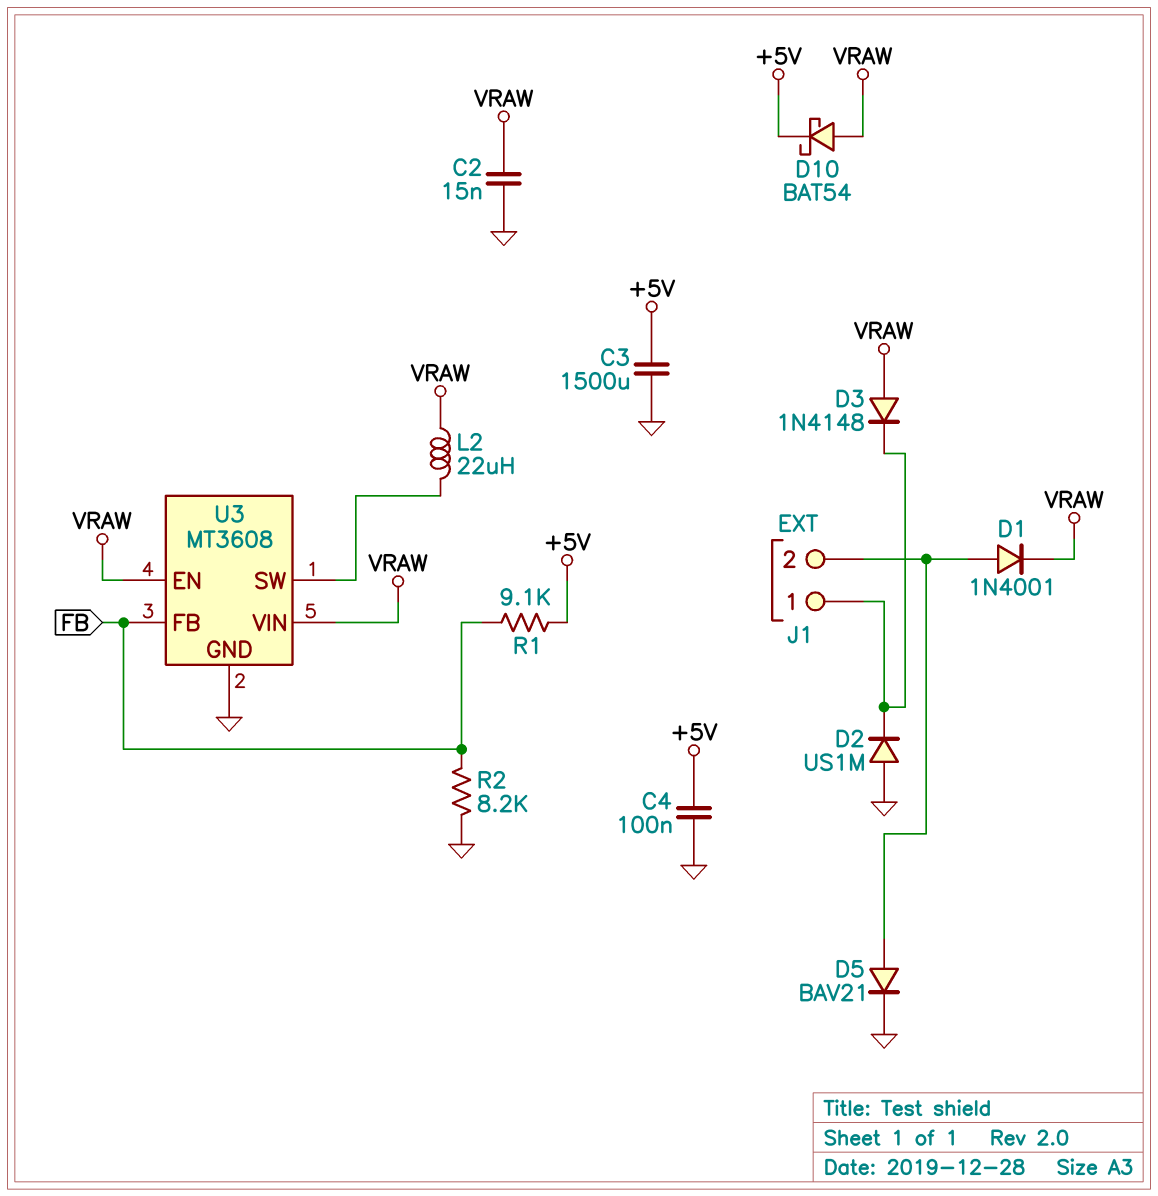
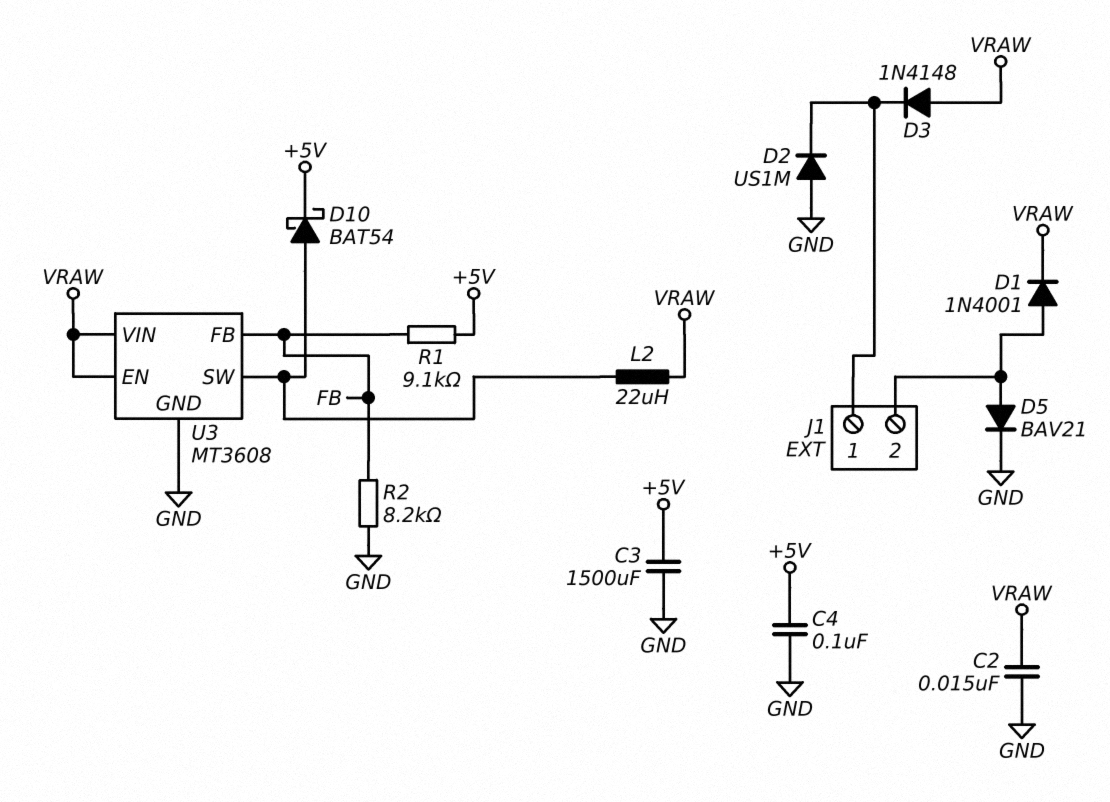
D10: schottky BAT54 (A VRAW, K +5V) -> schottky BAT54 (A U3/SW, K +5V)

